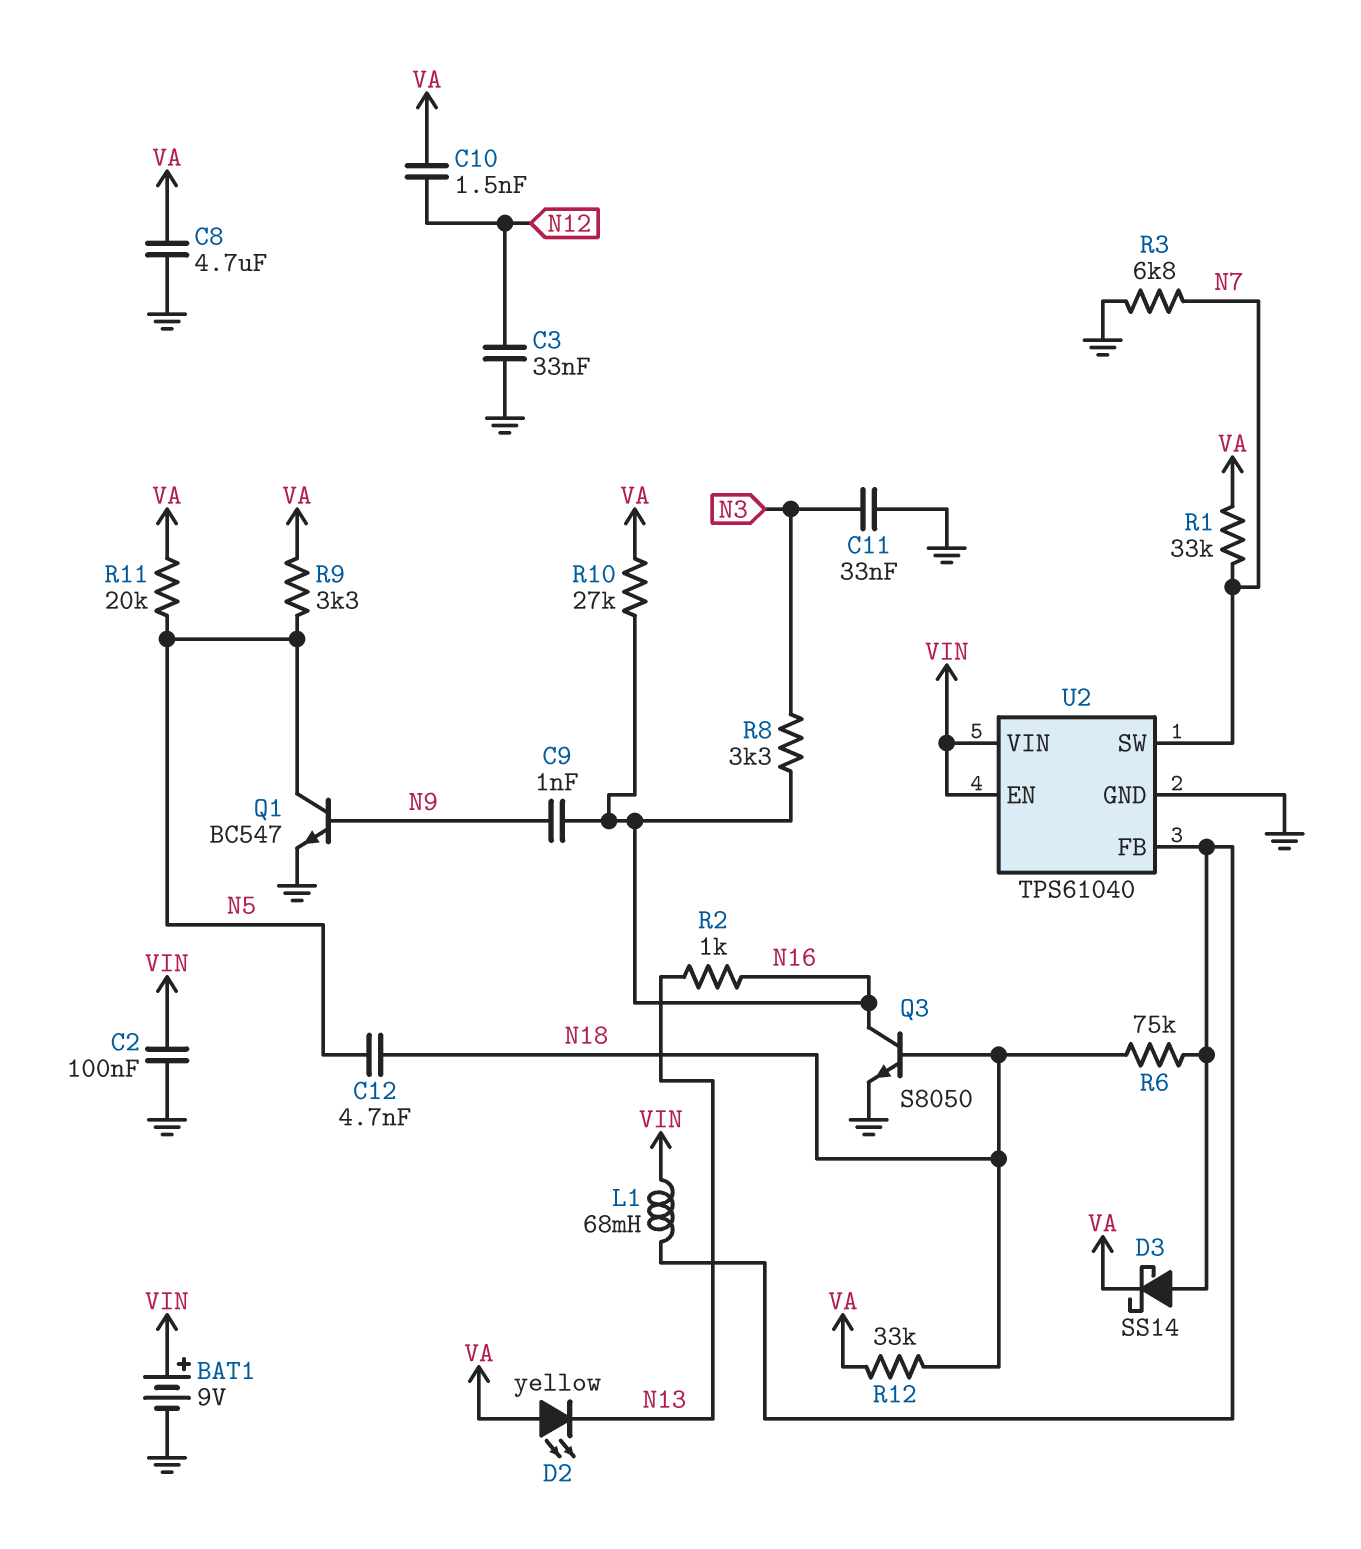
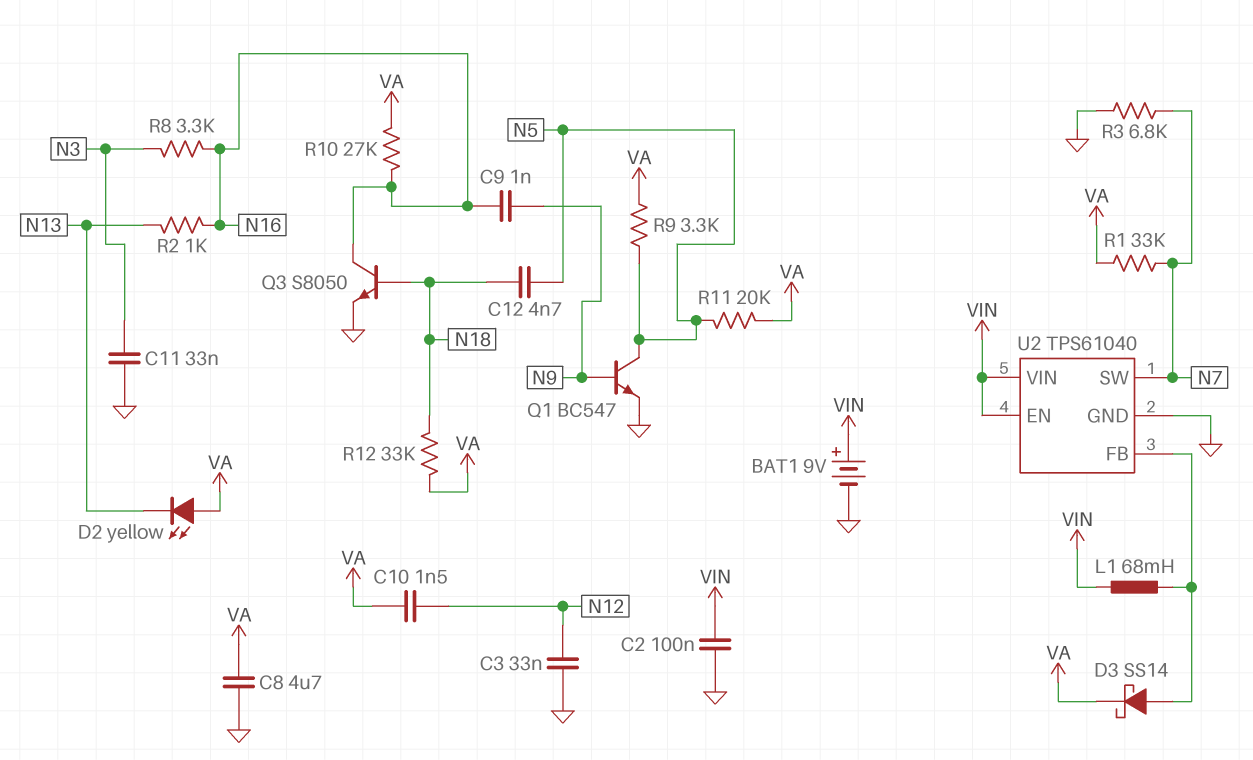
R6: 75k (N18, U2/FB) -> none

